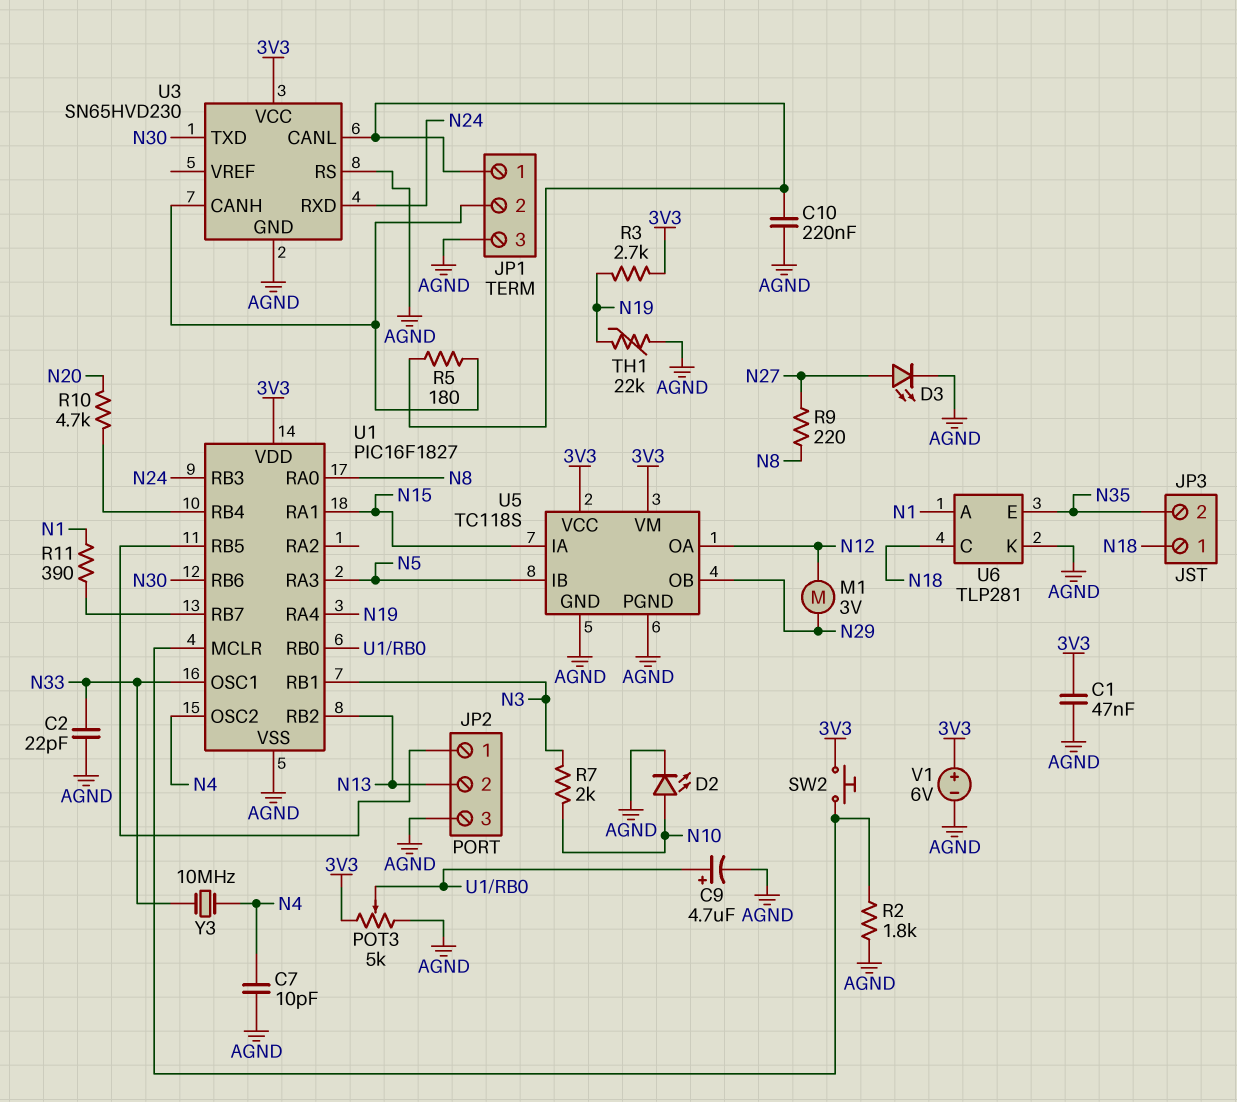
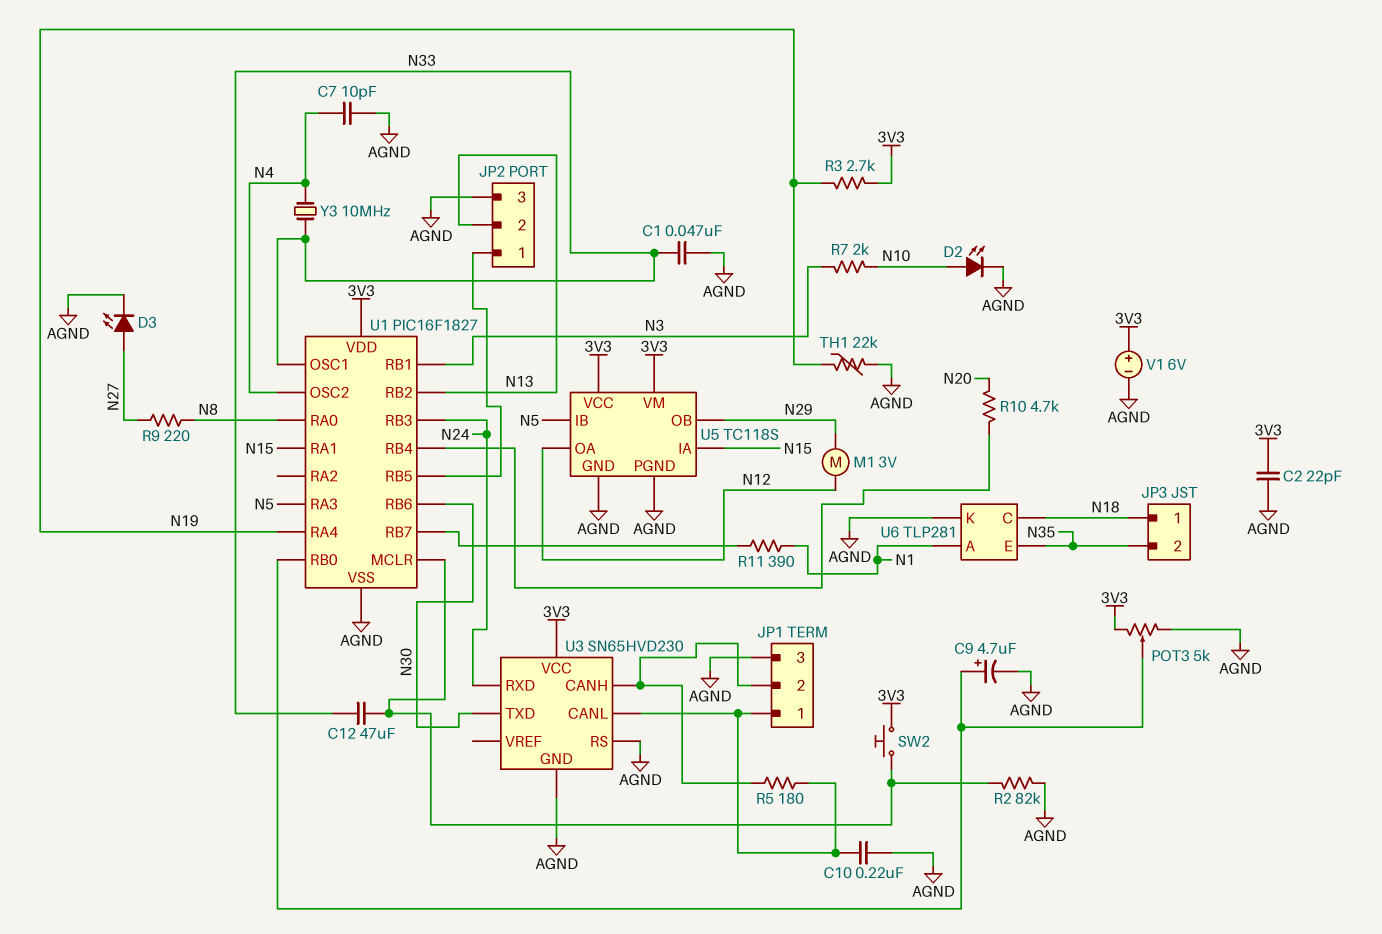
C1: 47nF (3V3, AGND) -> 47nF (AGND, N33)
C2: 22pF (AGND, N33) -> 22pF (3V3, AGND)
C12: none -> 47uF (N33, U1/MCLR)
R2: 1.8k (AGND, U1/MCLR) -> 82k (AGND, U1/MCLR)

